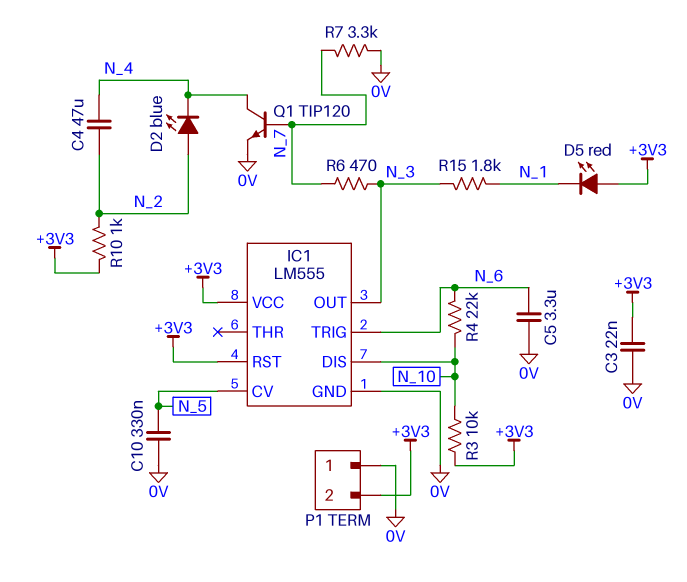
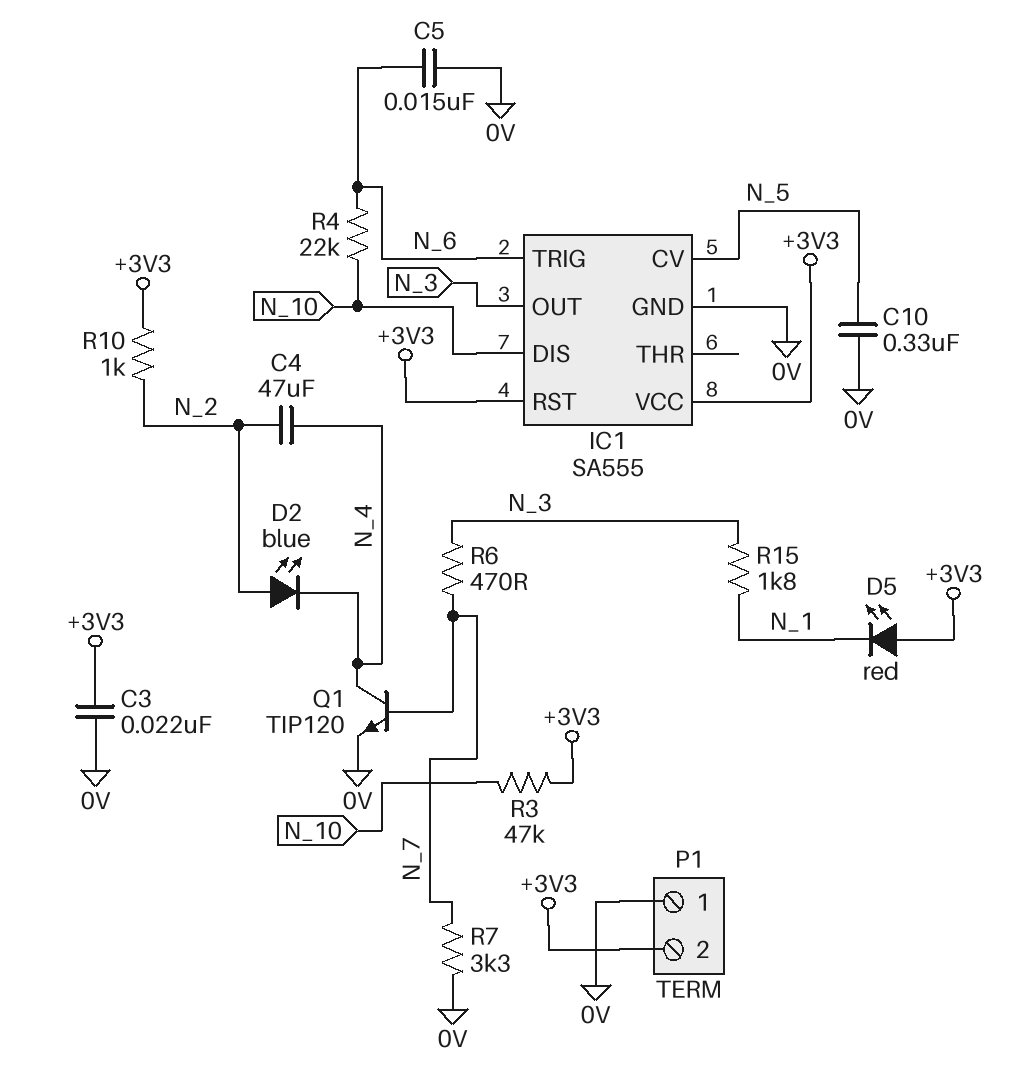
C5: 3.3uF (0V, N_6) -> 15nF (0V, N_6)
IC1: LM555 -> SA555
R3: 10k (+3V3, N_10) -> 47k (+3V3, N_10)

